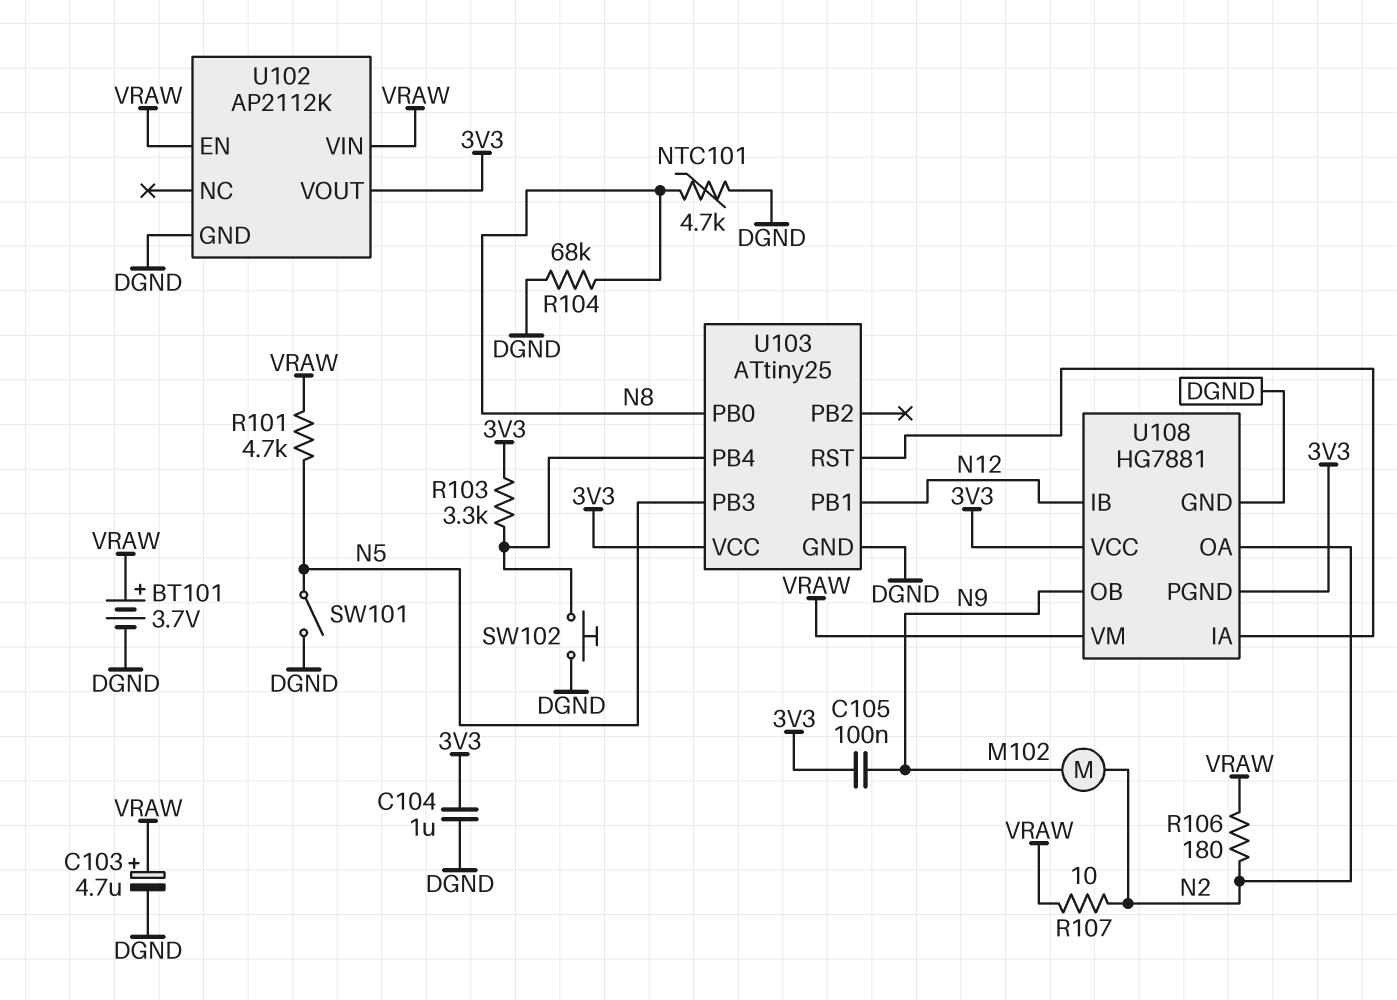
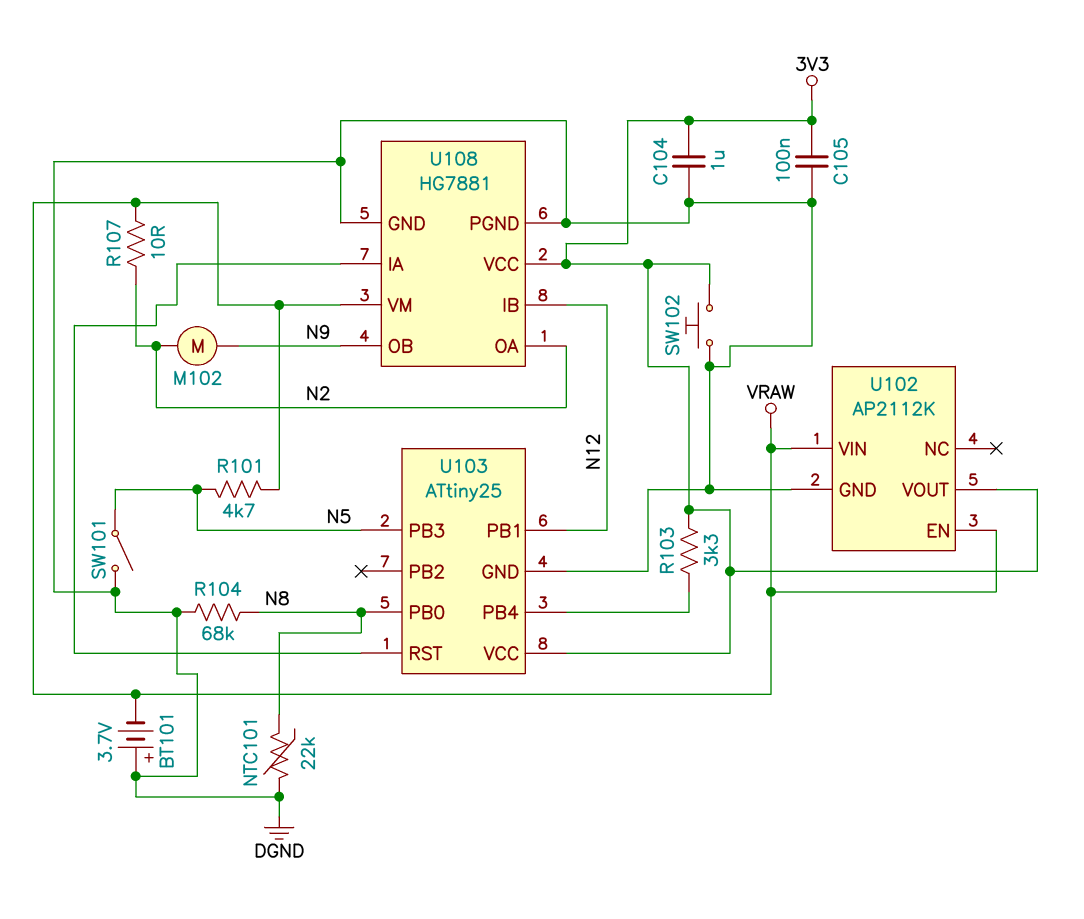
BT101: 3.7V (plus VRAW, minus DGND) -> 3.7V (plus DGND, minus VRAW)
C103: 4.7uF (plus VRAW, minus DGND) -> none
C105: 100nF (3V3, N9) -> 100nF (3V3, DGND)
NTC101: 4.7k (DGND, N8) -> 22k (DGND, N8)
R106: 180 (N2, VRAW) -> none
SW102: button (DGND, U103/PB4) -> button (3V3, DGND)
U108 pin PGND: 3V3 -> DGND

